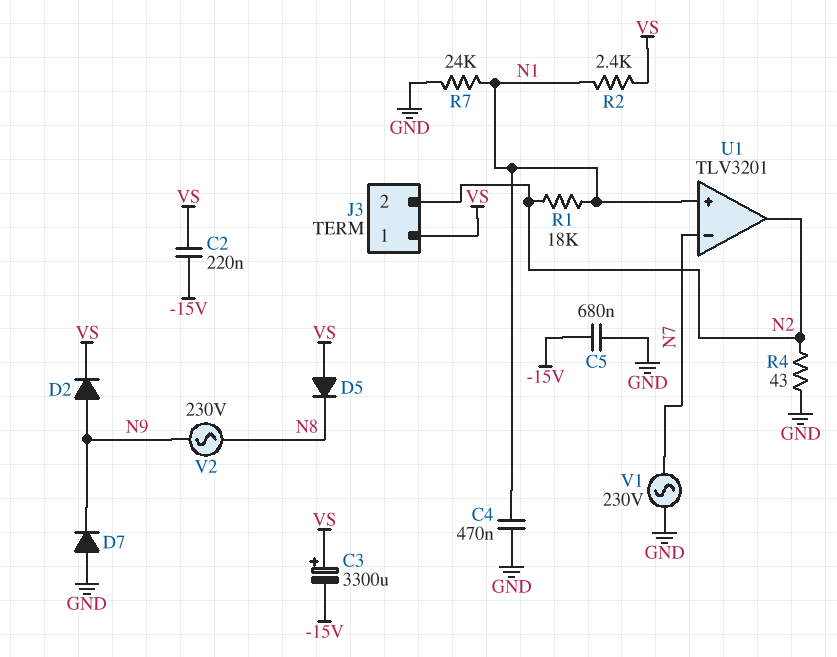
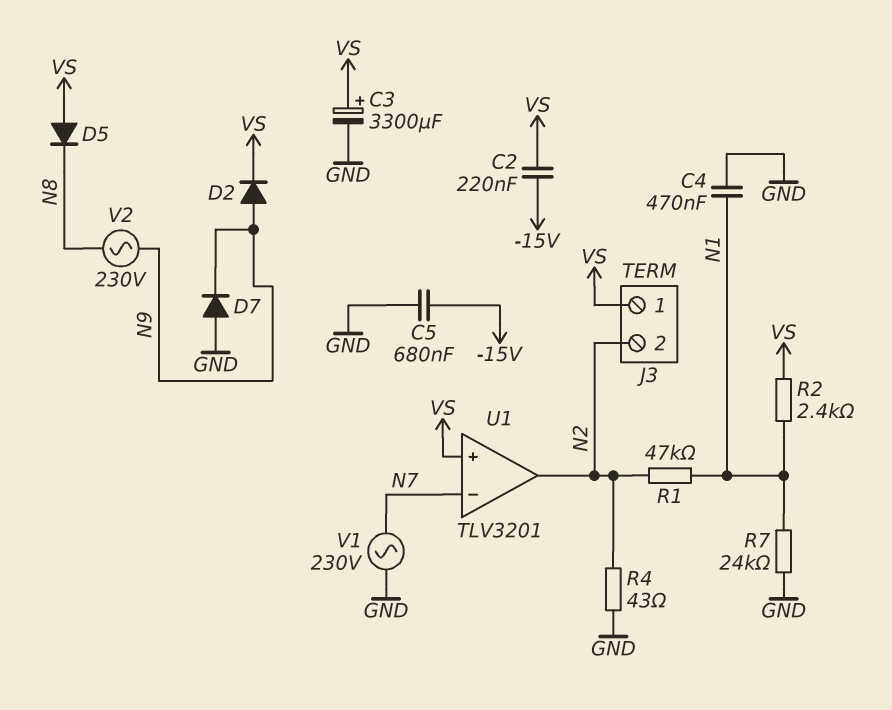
C3: 3300uF (plus VS, minus -15V) -> 3300uF (plus VS, minus GND)
R1: 18k (N1, N2) -> 47k (N1, N2)
U1 pin in+: N1 -> VS

